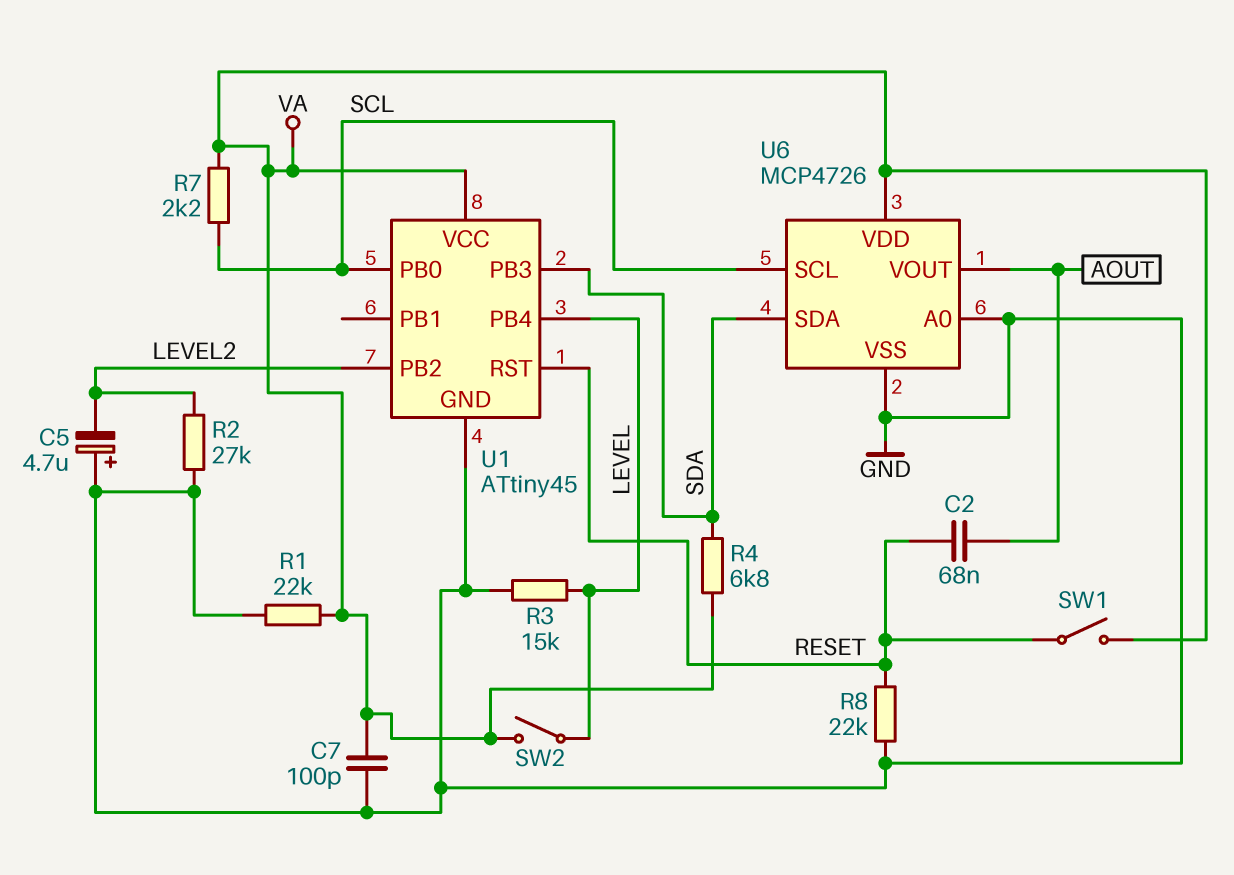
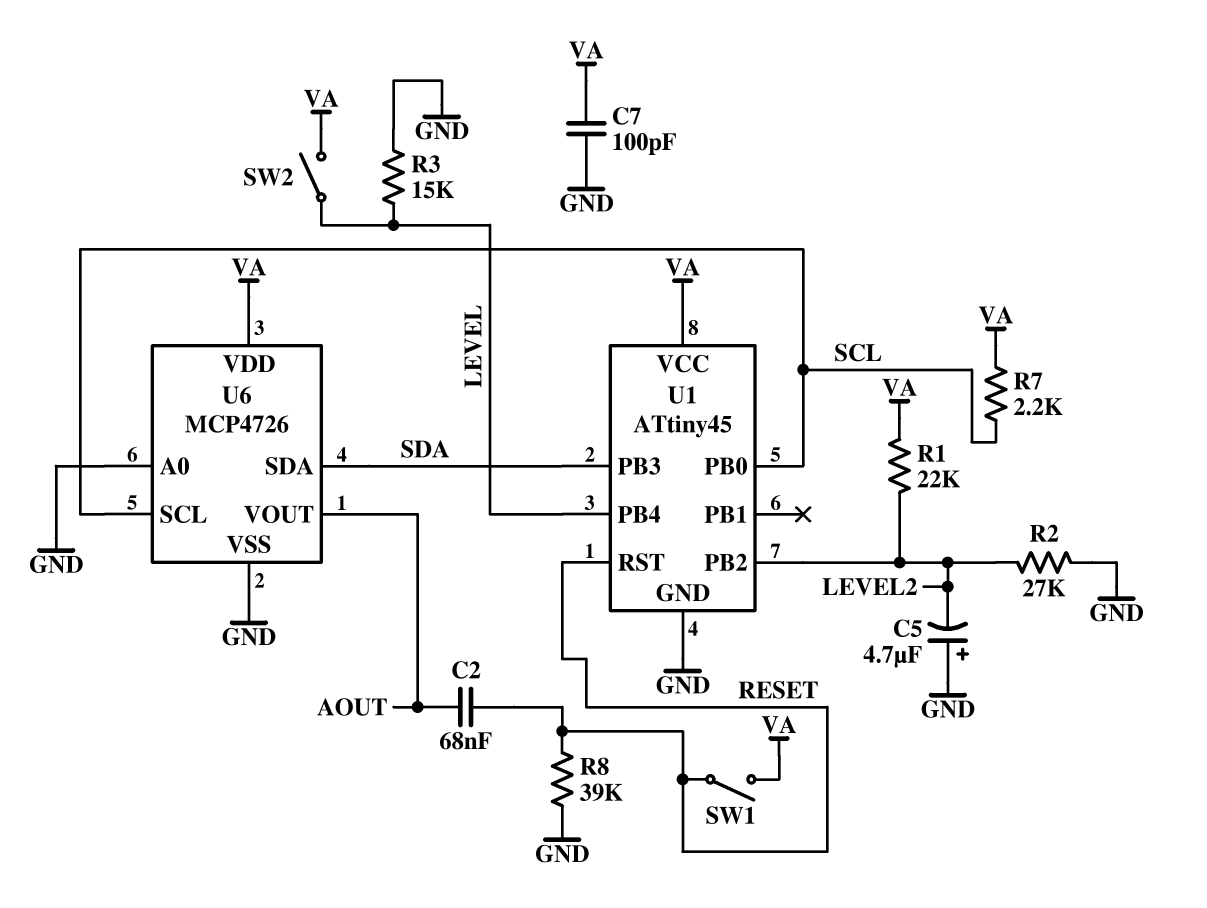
R1: 22k (GND, VA) -> 22k (LEVEL2, VA)
R4: 6.8k (SDA, VA) -> none
R8: 22k (GND, RESET) -> 39k (GND, RESET)

